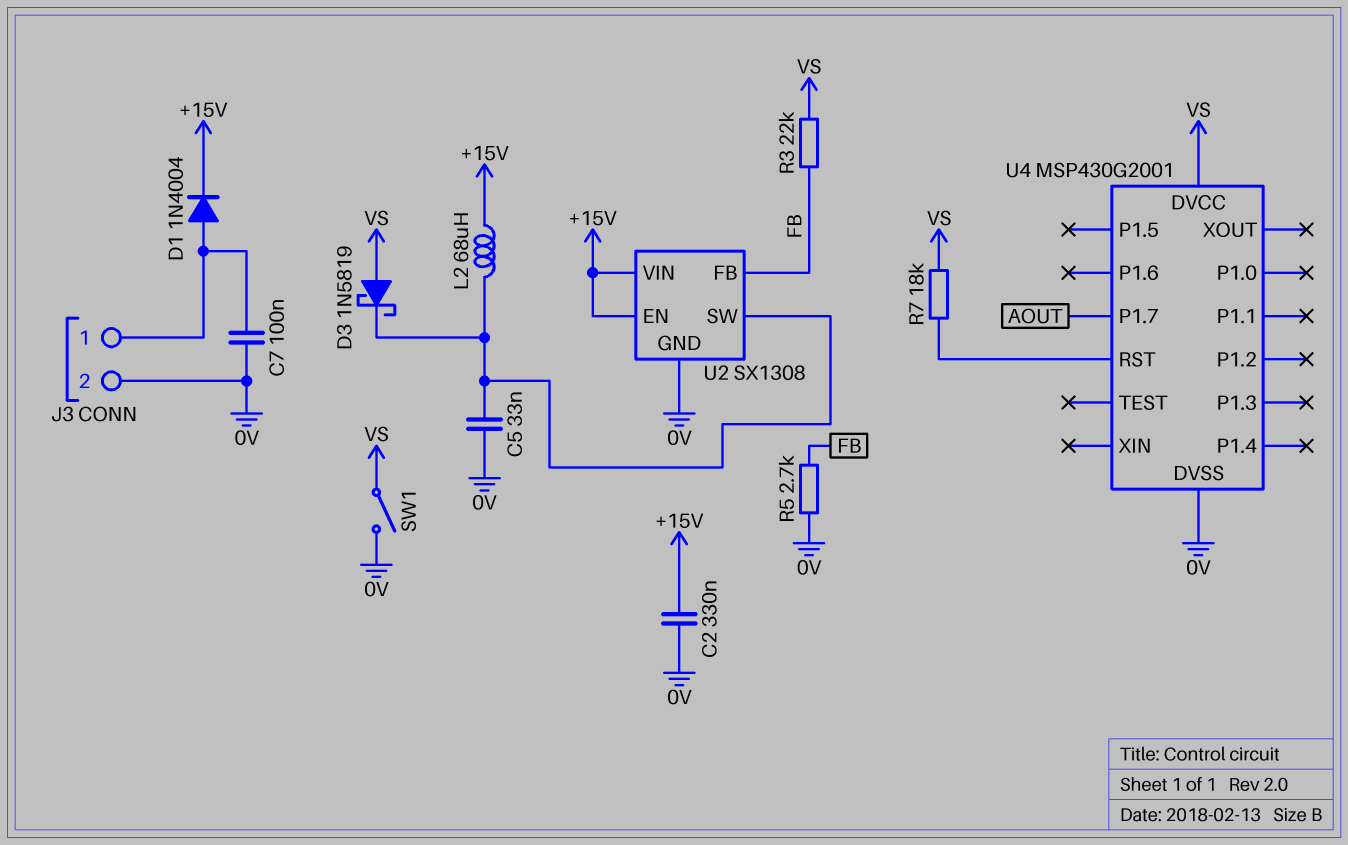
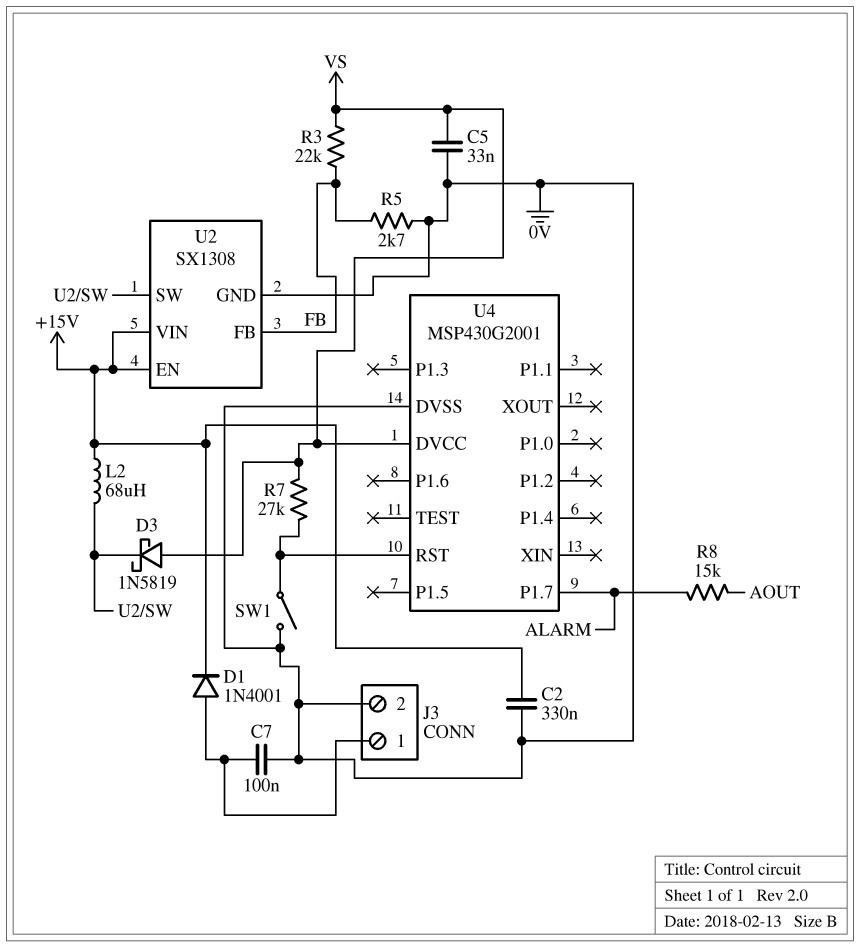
C5: 33nF (0V, U2/SW) -> 33nF (0V, VS)
D1: diode 1N4004 (A J3/1, K +15V) -> diode 1N4001 (A J3/1, K +15V)
R7: 18k (U4/RST, VS) -> 27k (U4/RST, VS)
R8: none -> 15k (ALARM, AOUT)
SW1: switch (0V, VS) -> switch (0V, U4/RST)
U4 pin P1.7: AOUT -> ALARM

